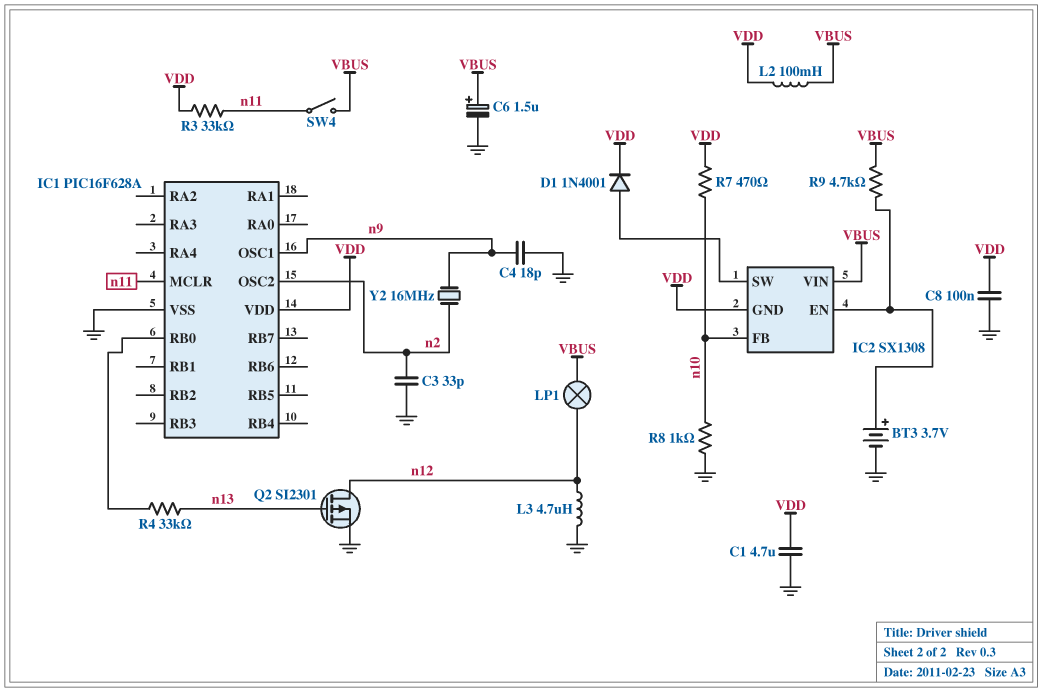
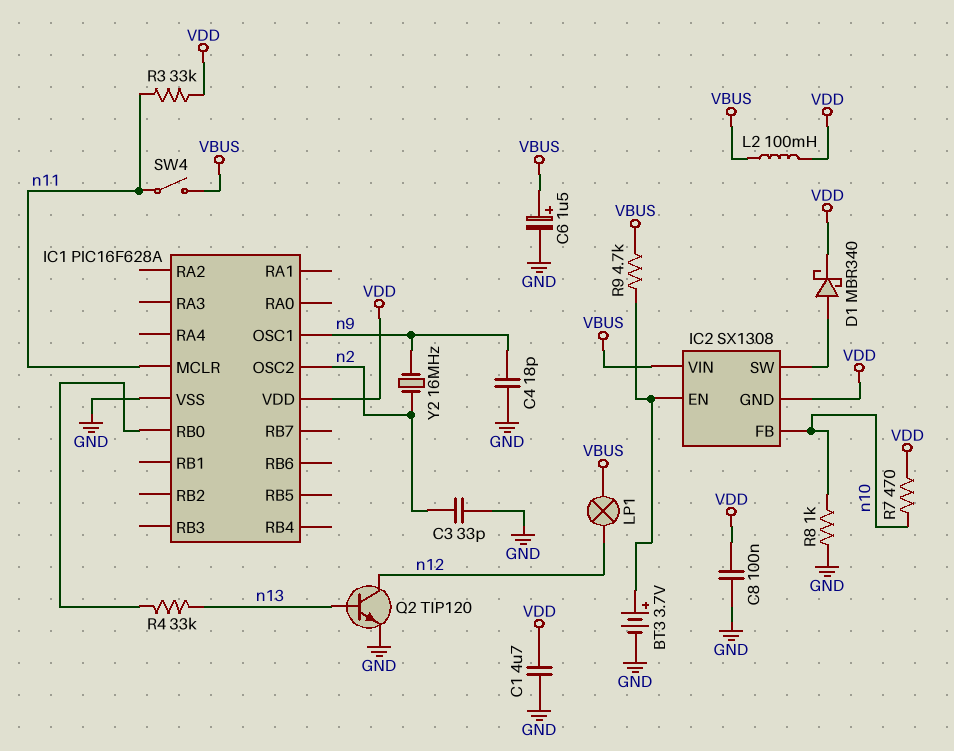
D1: diode 1N4001 (A IC2/SW, K VDD) -> schottky MBR340 (A IC2/SW, K VDD)
L3: 4.7uH (GND, n12) -> none
Q2: PMOS SI2301 (G n13, D n12, S GND) -> NPN TIP120 (B n13, C n12, E GND)

